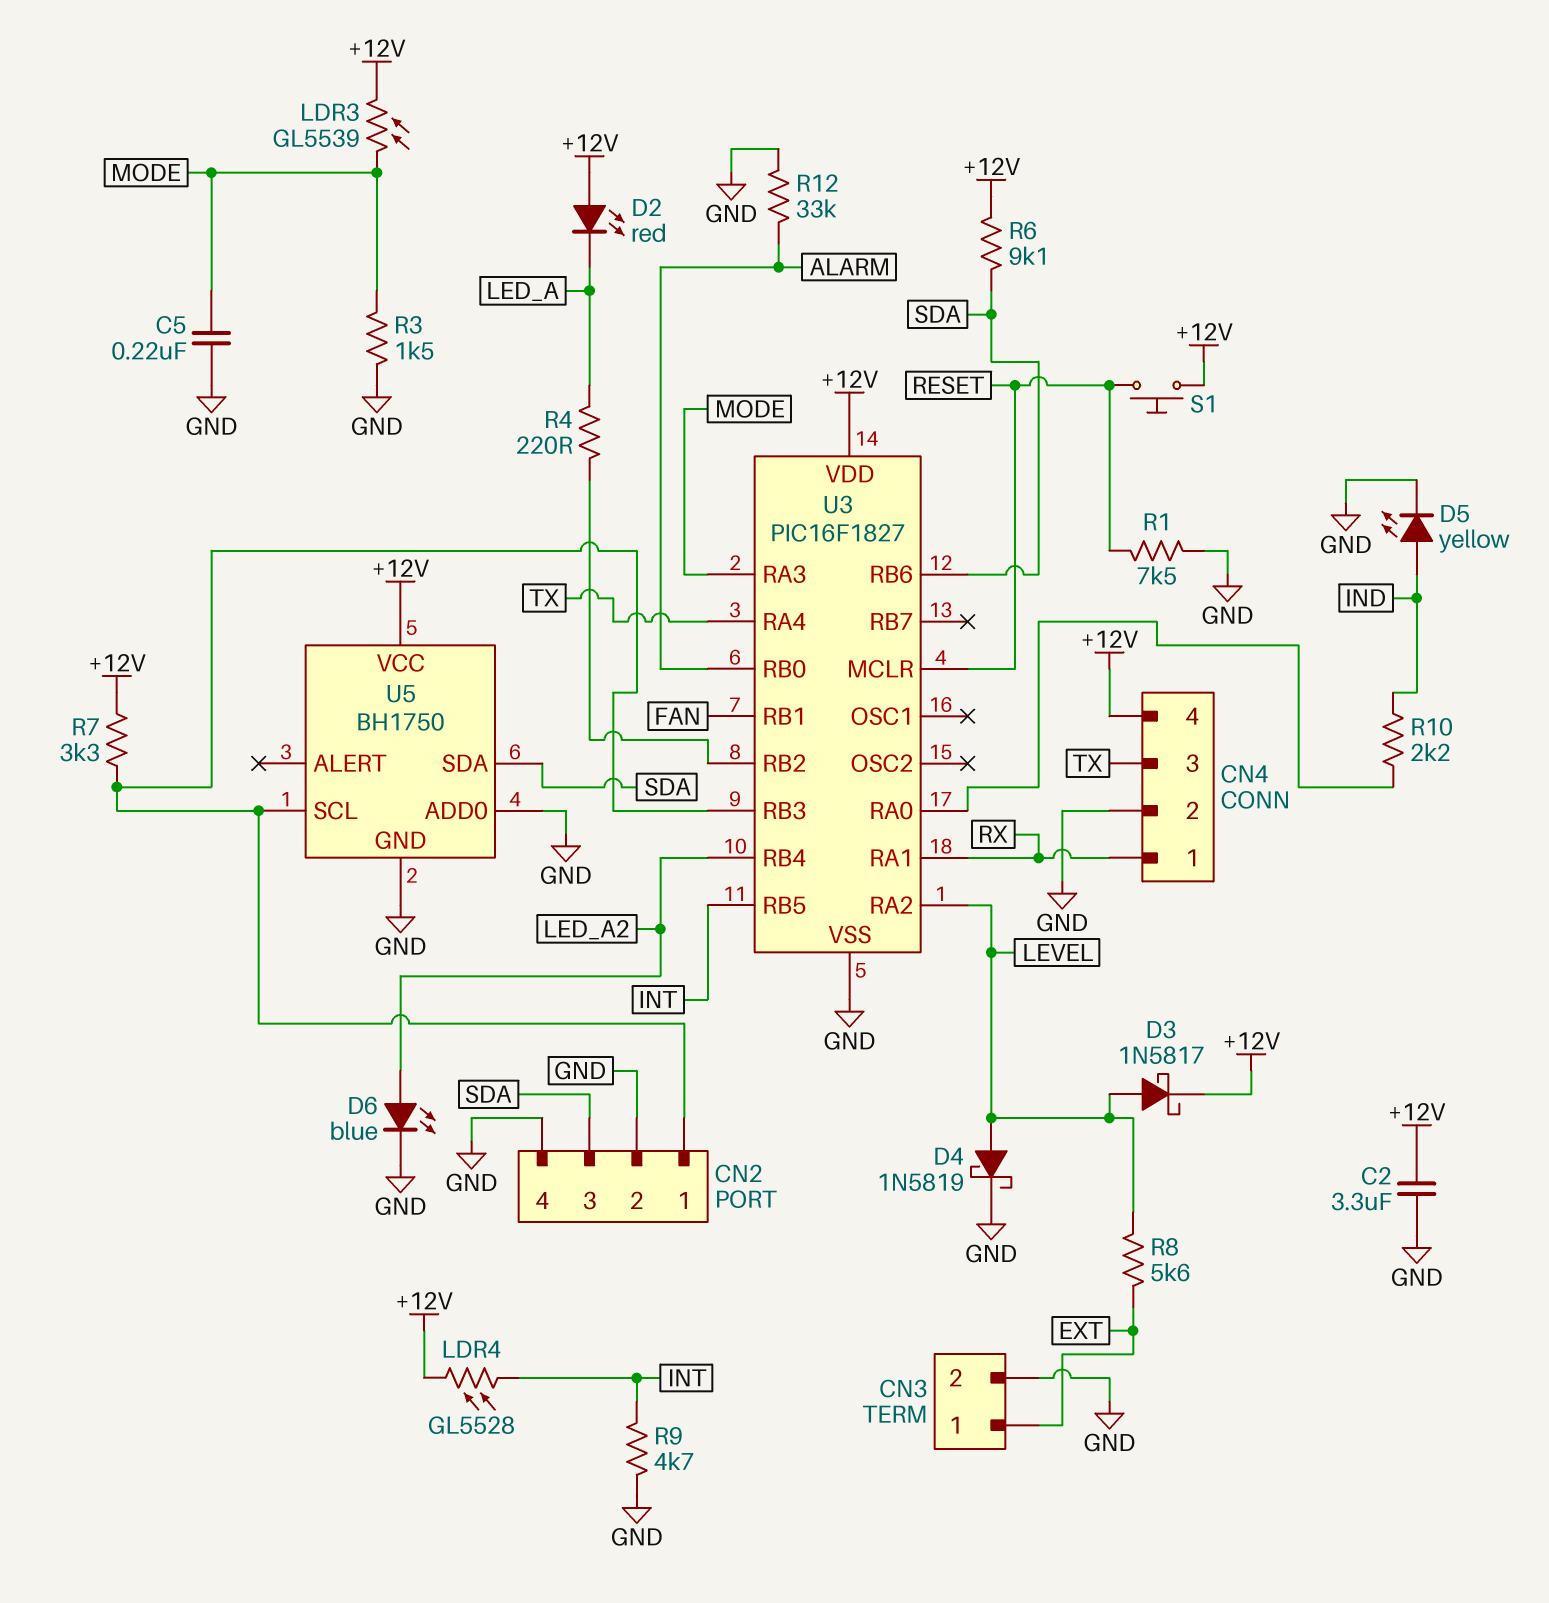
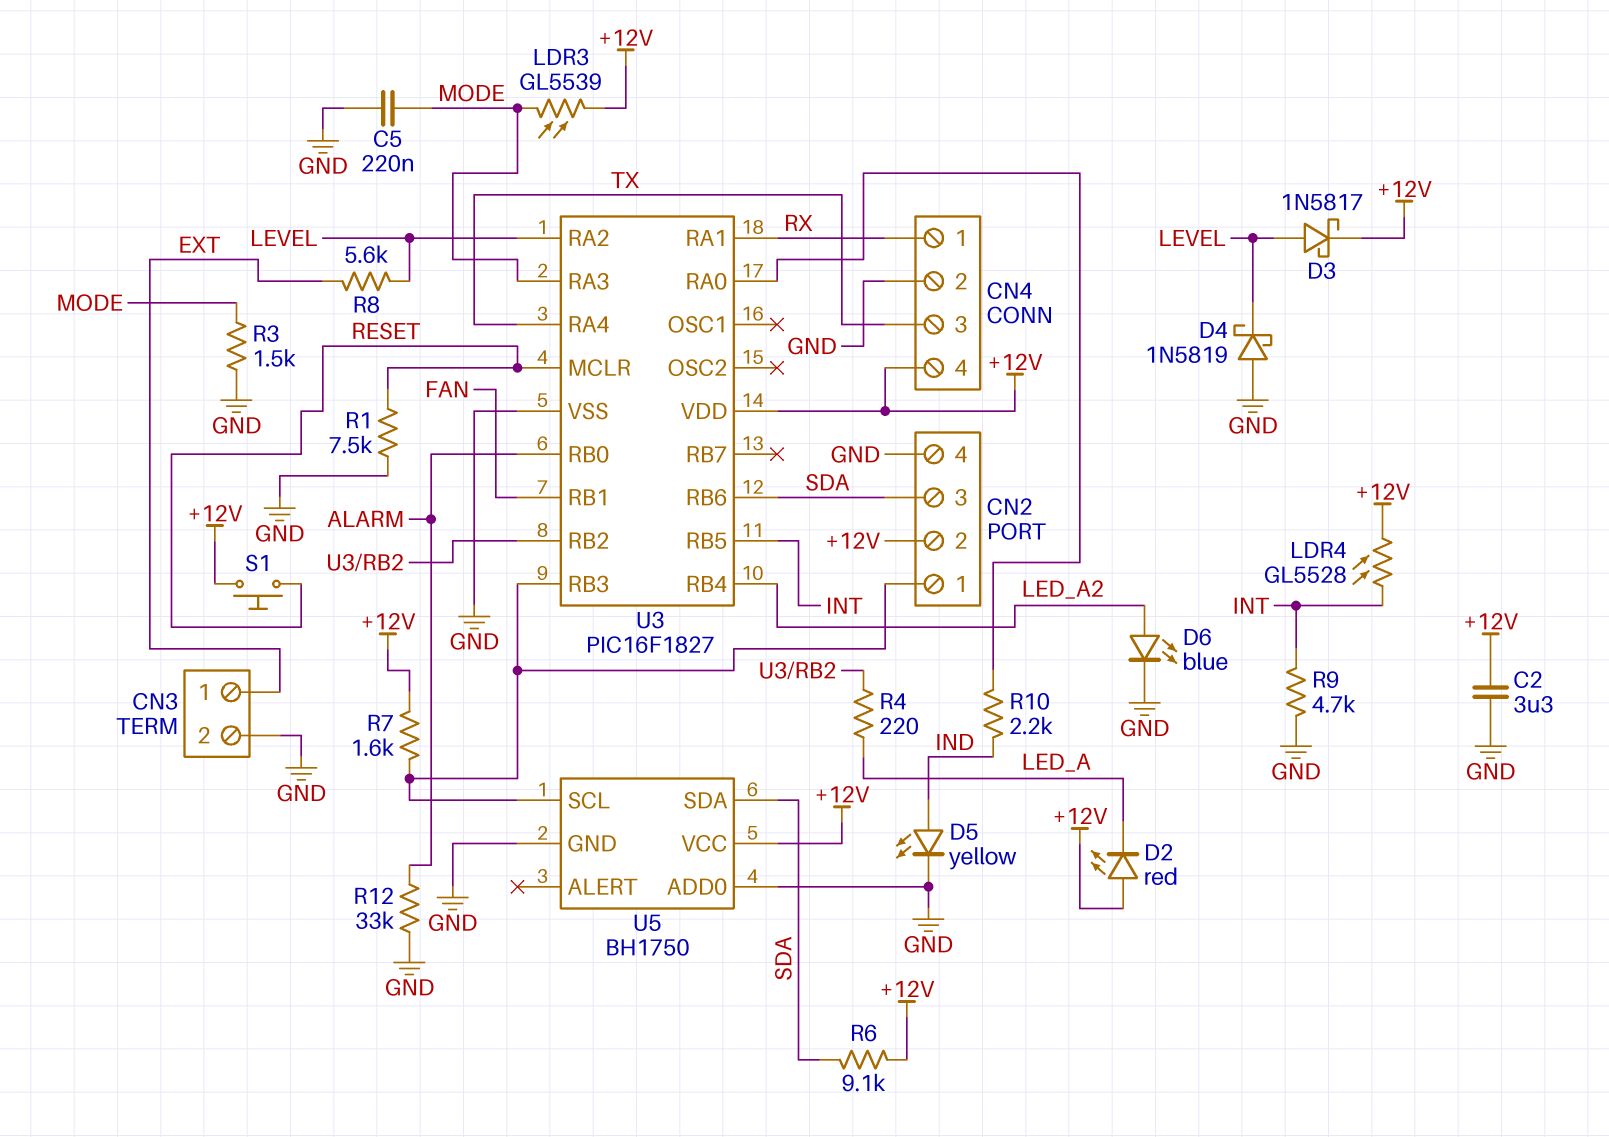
CN2 pin 2: GND -> +12V
D4: schottky 1N5819 (A LEVEL, K GND) -> schottky 1N5819 (A GND, K LEVEL)
R7: 3.3k (+12V, CN2/1) -> 1.6k (+12V, CN2/1)

